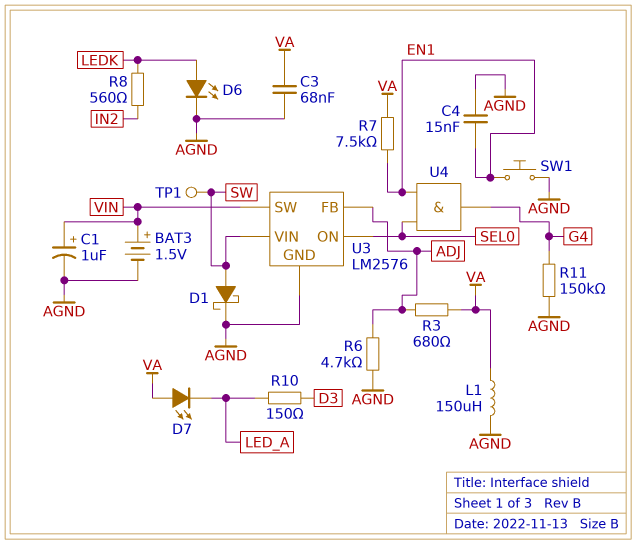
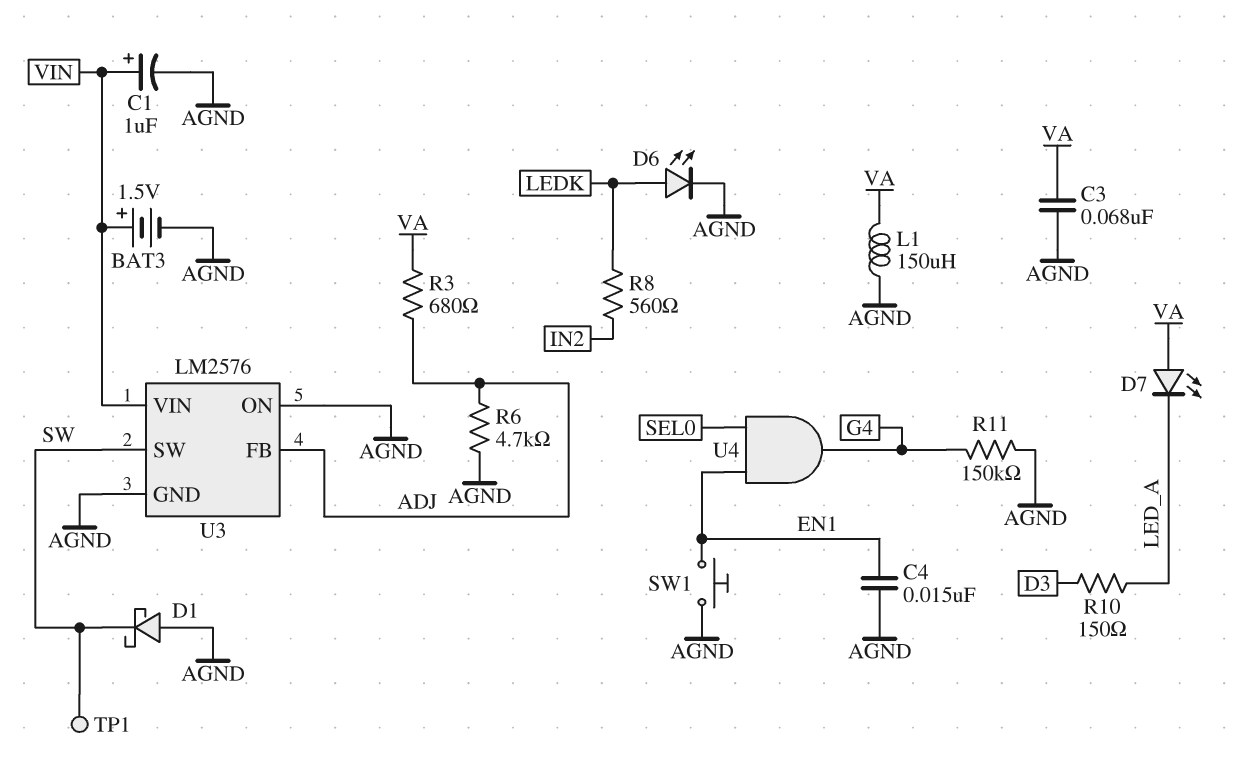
D1: schottky (A SW, K AGND) -> schottky (A AGND, K SW)
R7: 7.5k (EN1, VA) -> none
U3 pin ON: SEL0 -> AGND
U3 pin SW: VIN -> SW
U3 pin VIN: SW -> VIN

